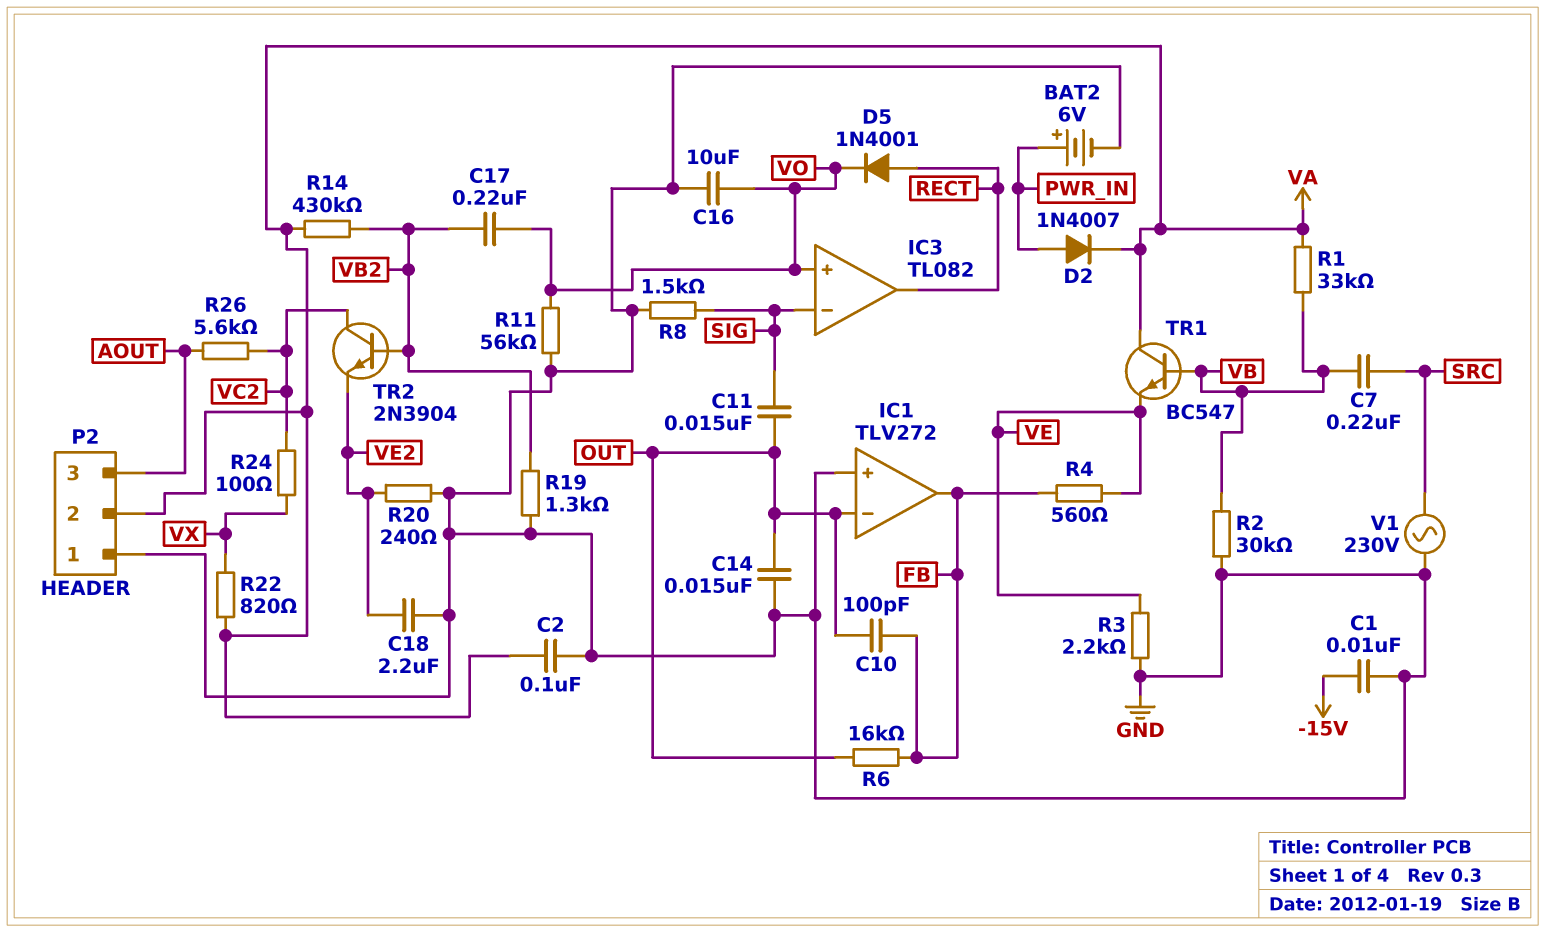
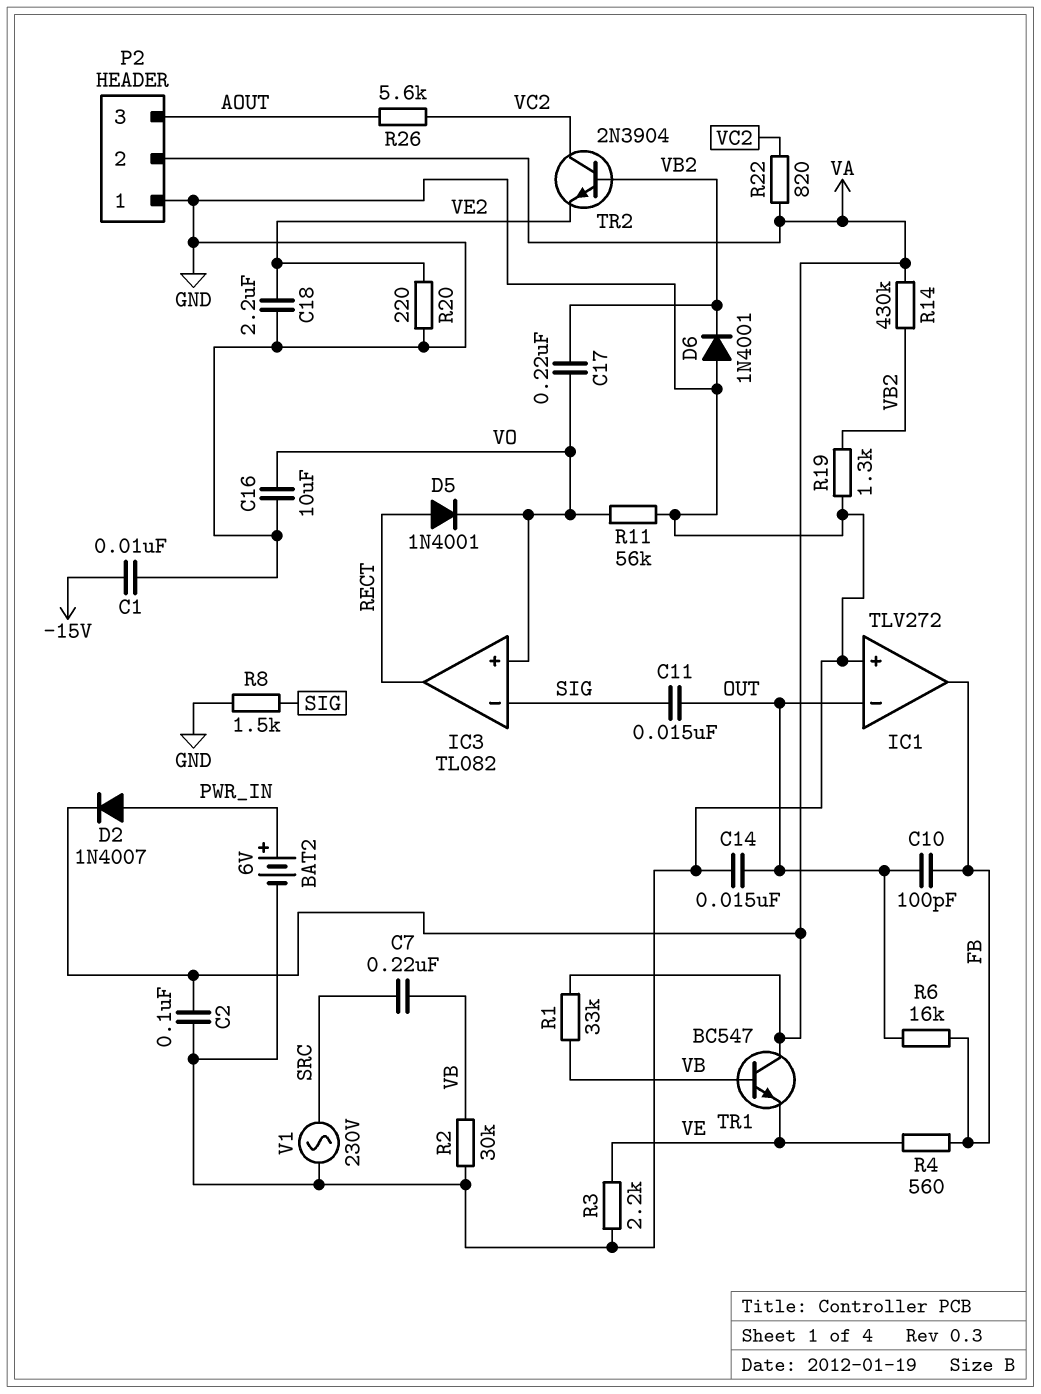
D6: none -> diode 1N4001 (A GND, K VB2)
R20: 240 (GND, VE2) -> 220 (GND, VE2)
R22: 820 (VA, VX) -> 820 (VA, VC2)
R24: 100 (VC2, VX) -> none

